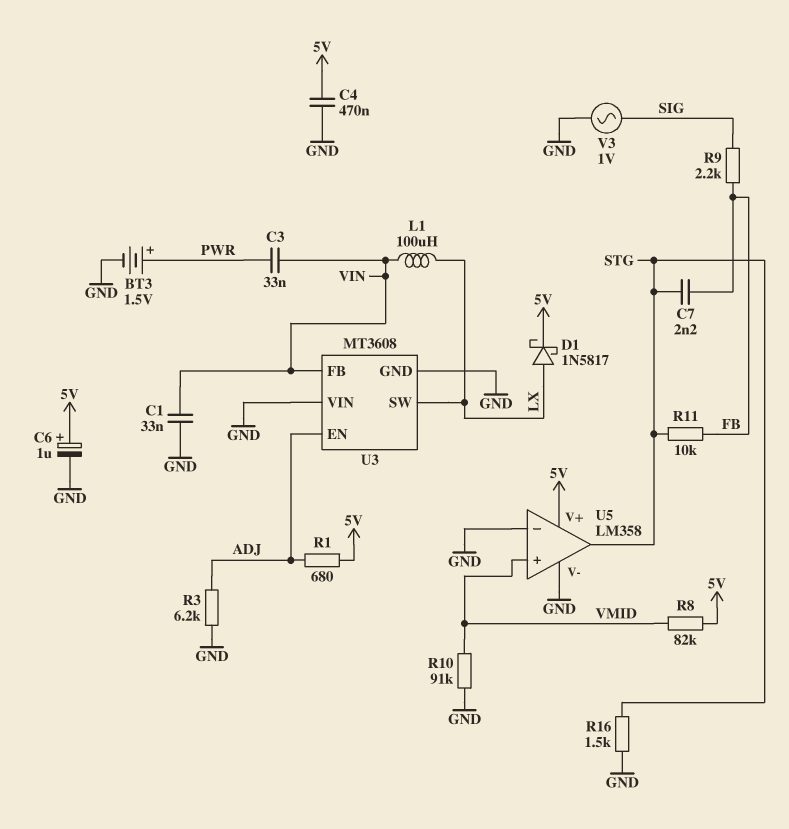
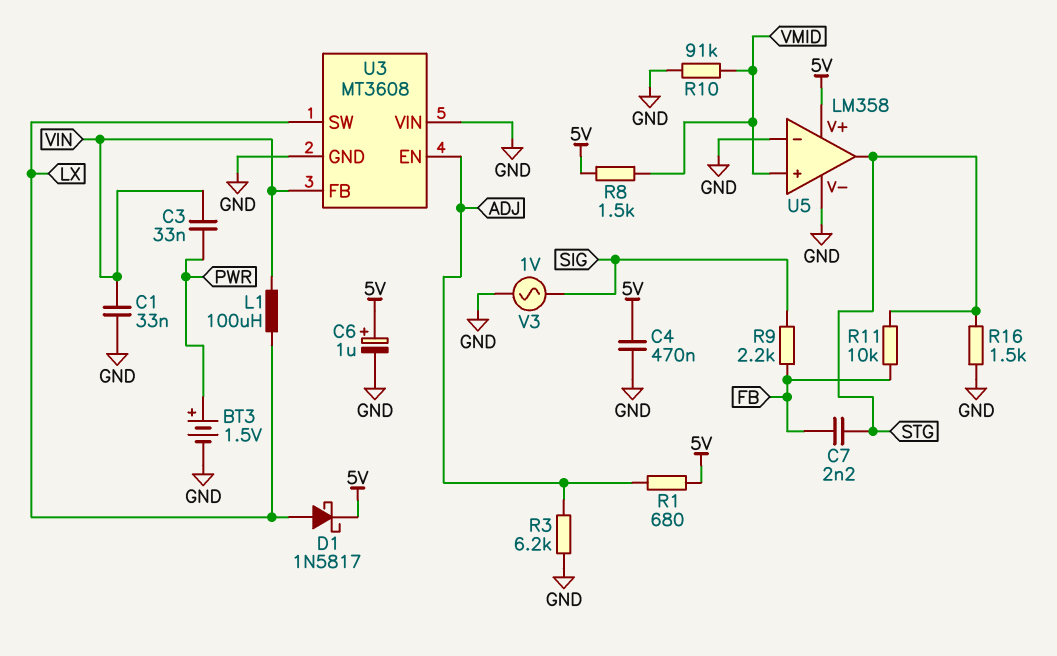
R8: 82k (5V, VMID) -> 1.5k (5V, VMID)

